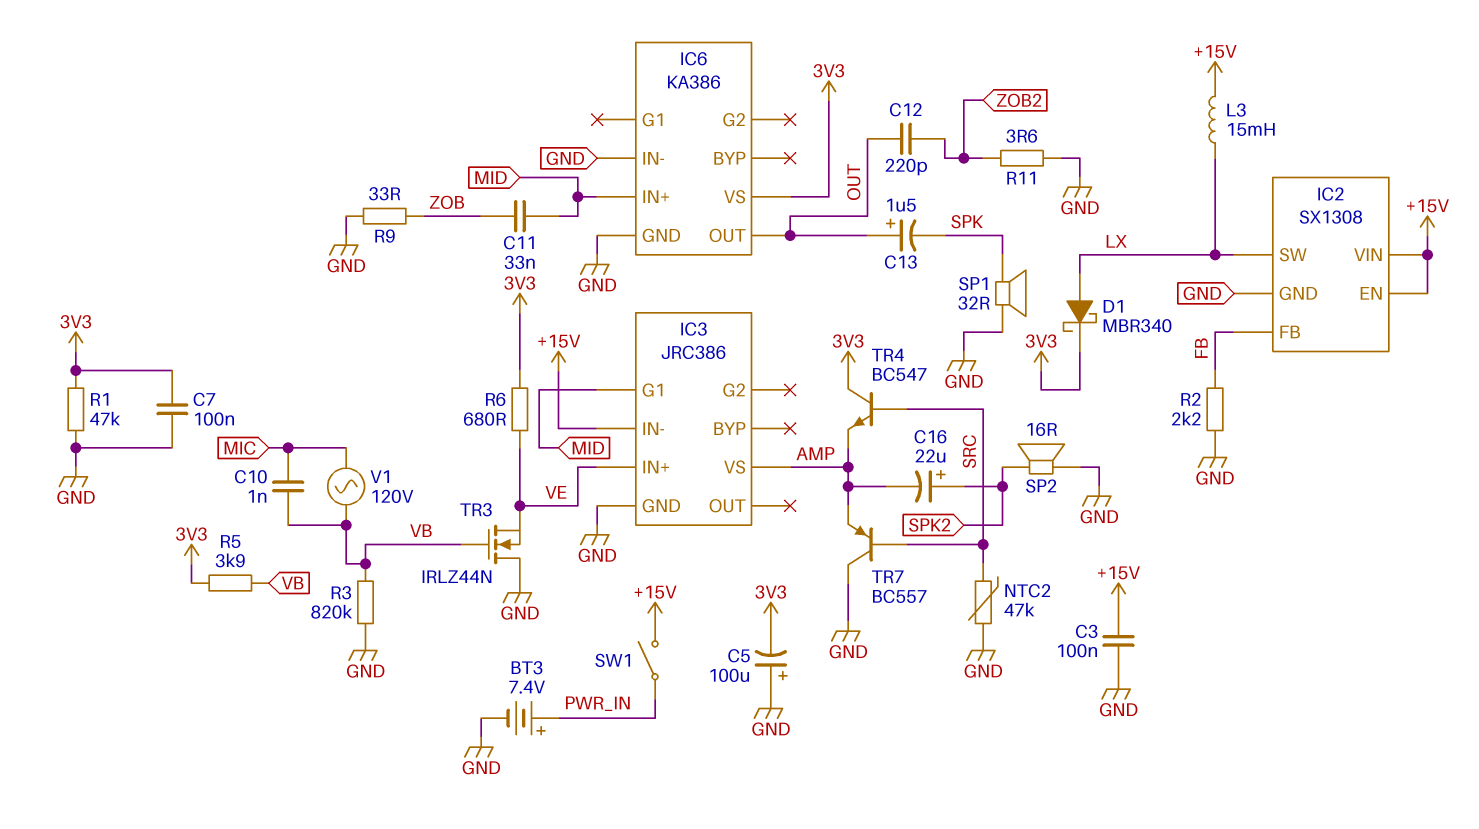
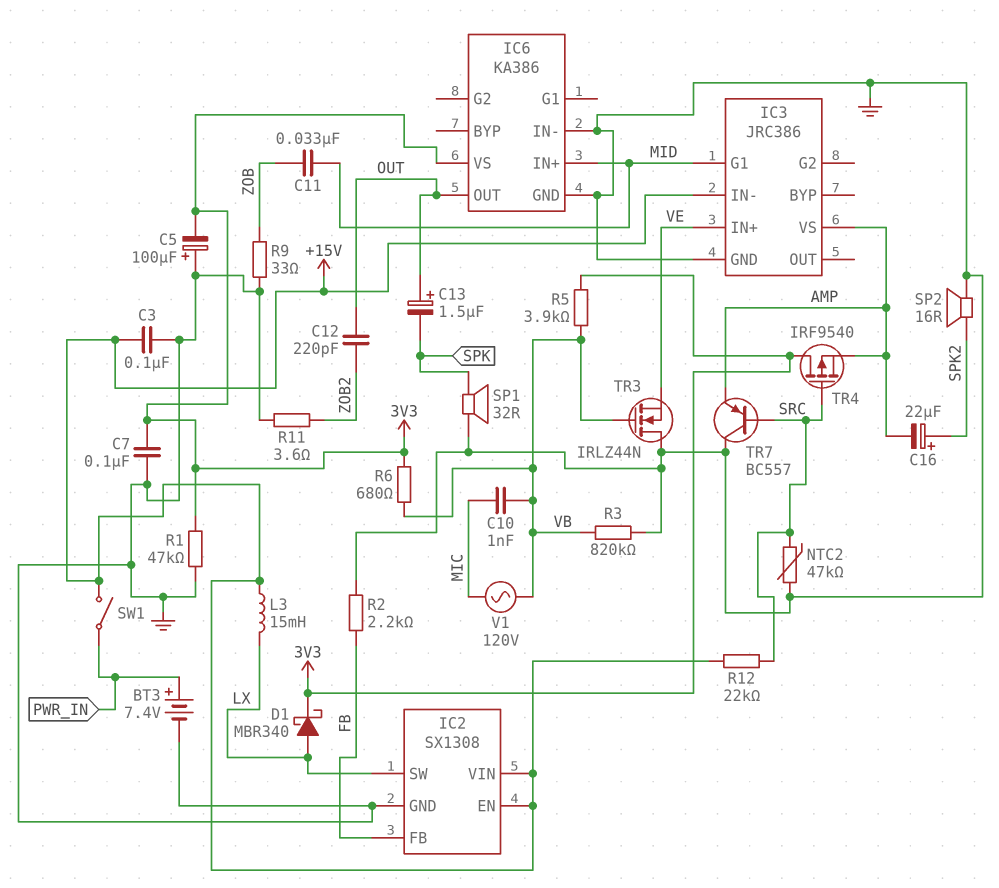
R6: 680 (3V3, VE) -> 680 (3V3, VB)
R12: none -> 22k (+15V, SRC)
TR4: NPN BC547 (B SRC, C 3V3, E AMP) -> PMOS IRF9540 (G SRC, D 3V3, S AMP)

